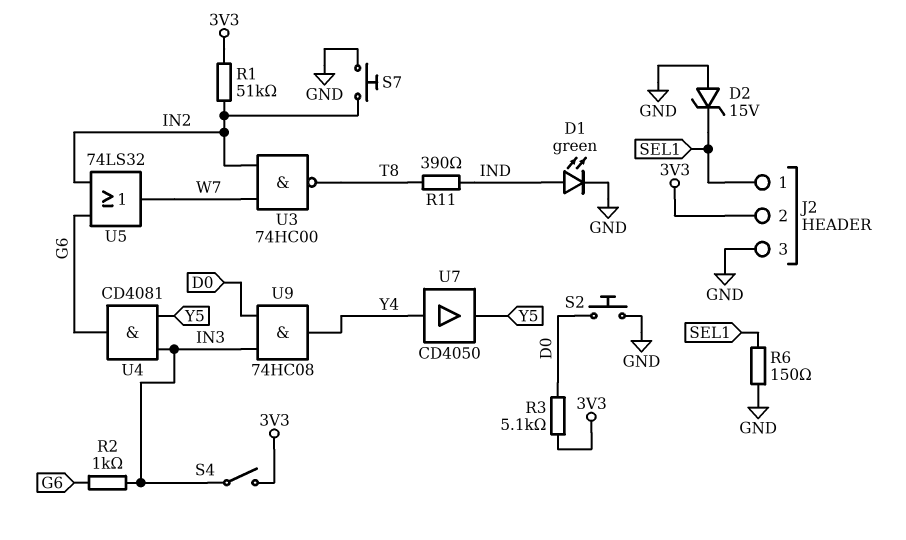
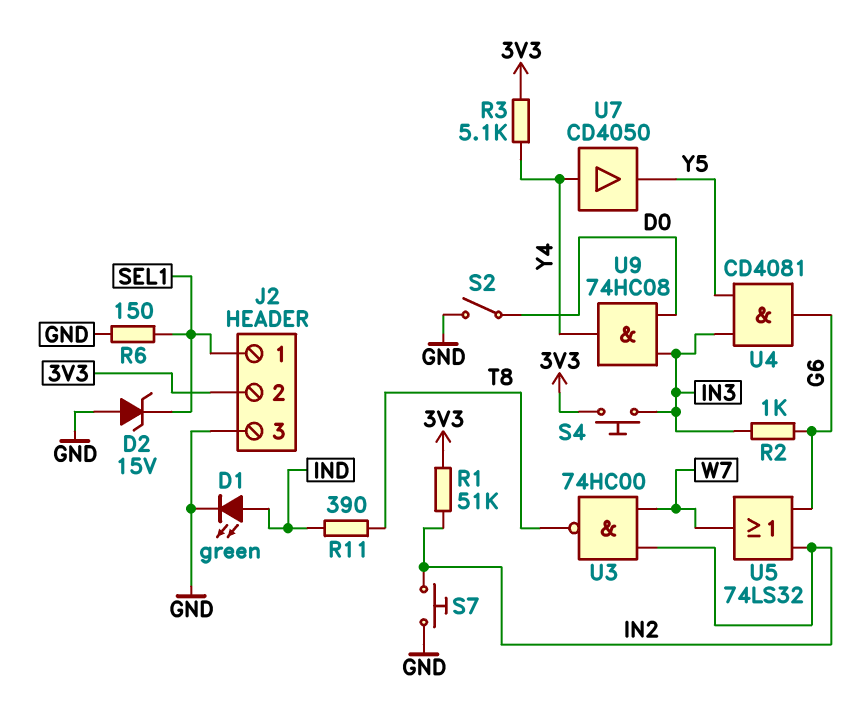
R3: 5.1k (3V3, D0) -> 5.1k (3V3, Y4)
S2: button (D0, GND) -> switch (D0, GND)
S4: switch (3V3, IN3) -> button (3V3, IN3)

